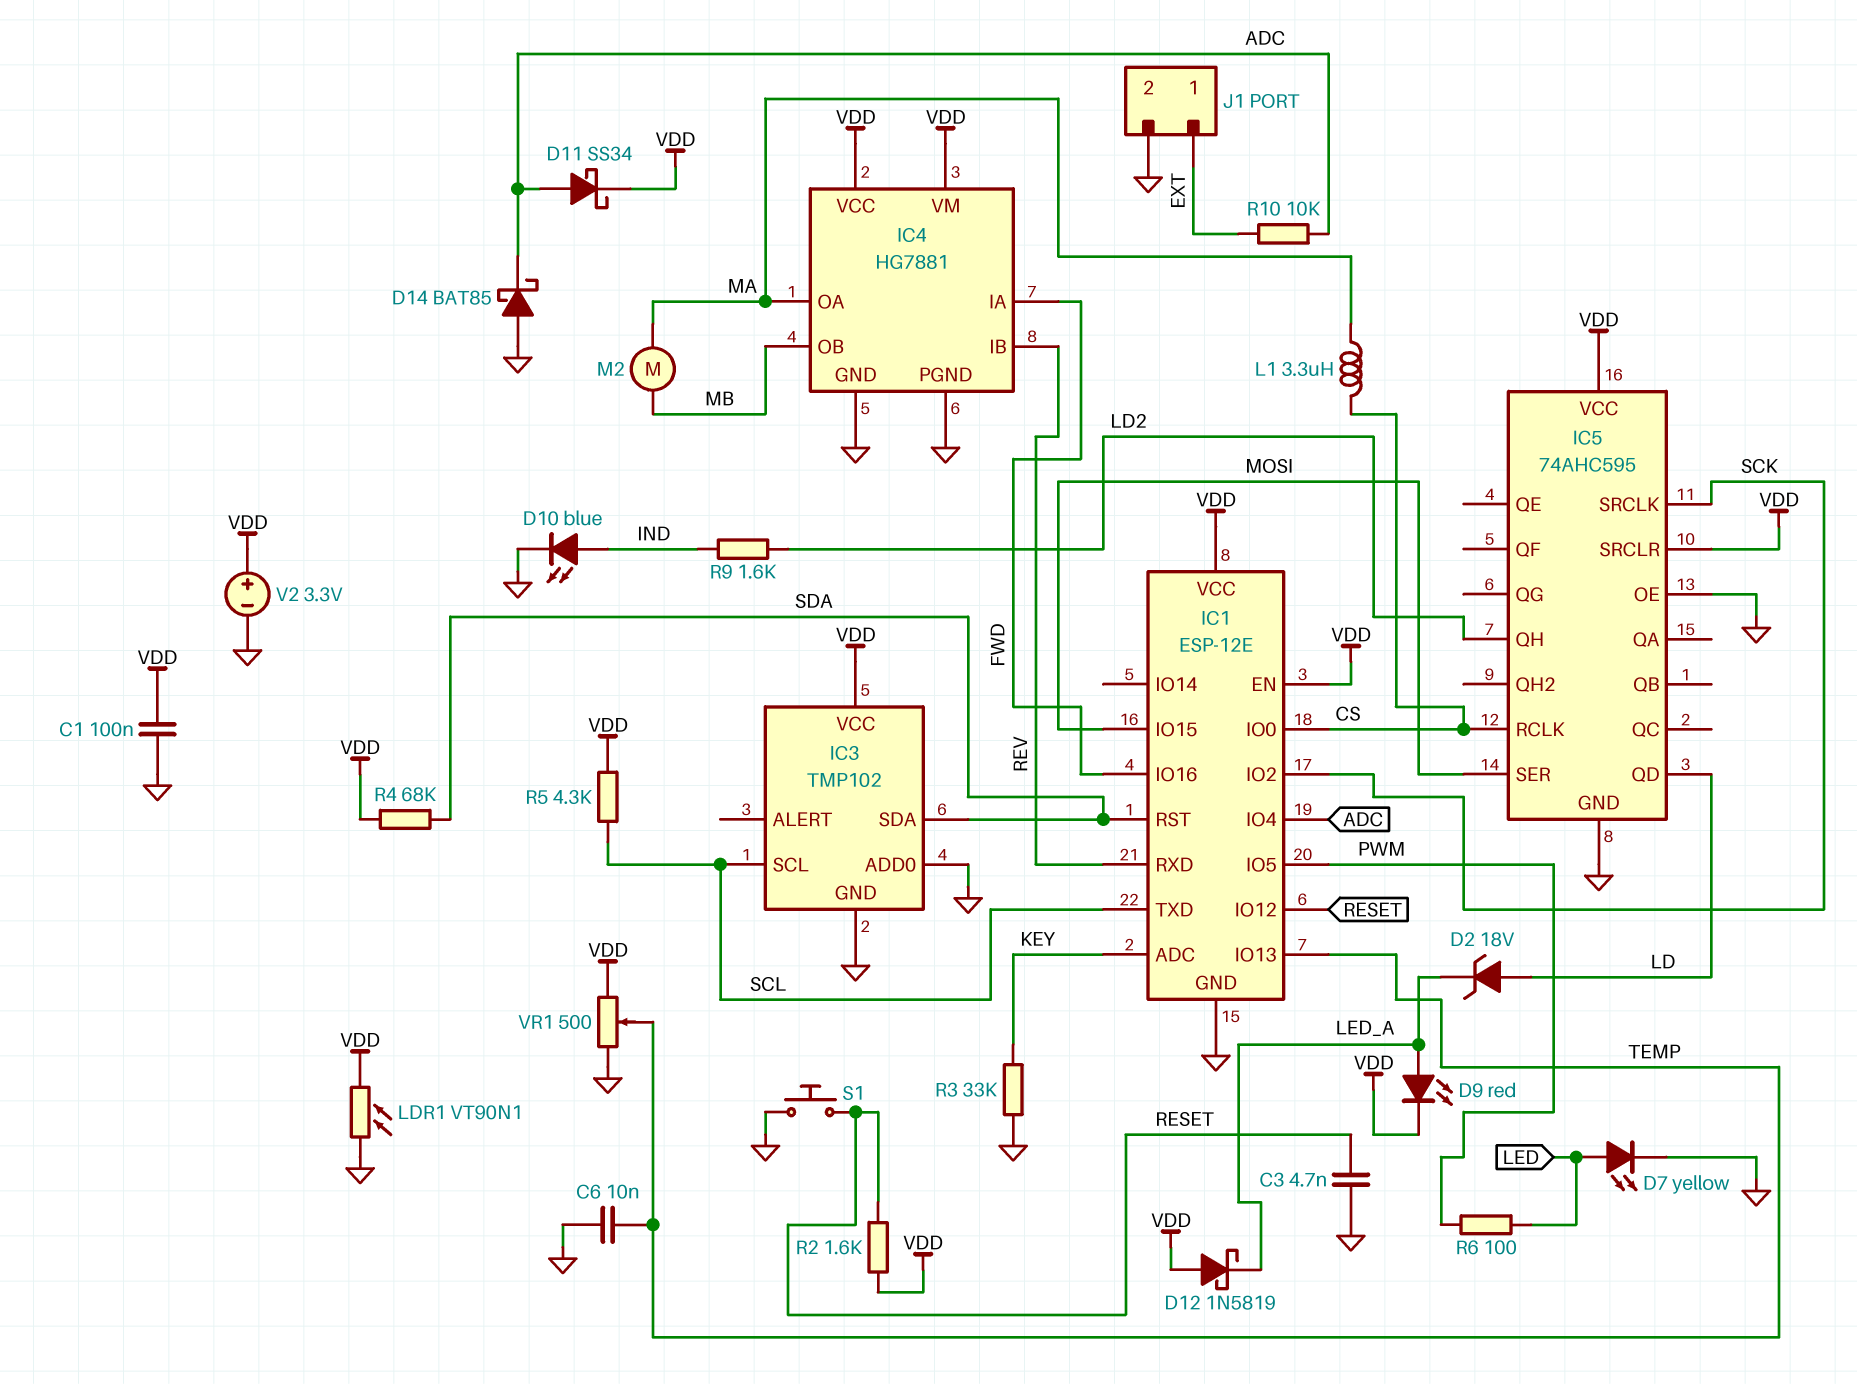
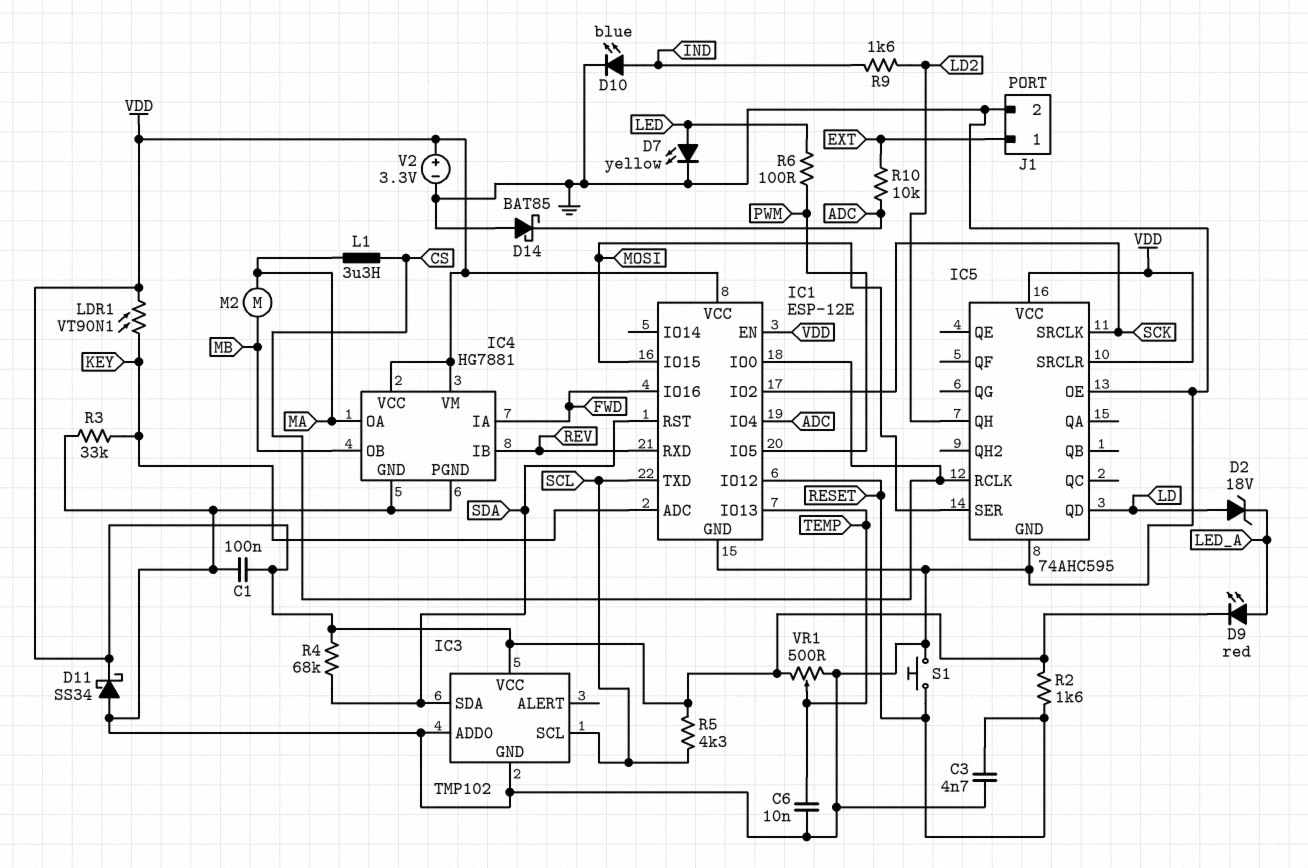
D11: schottky SS34 (A ADC, K VDD) -> schottky SS34 (A GND, K VDD)
D12: schottky 1N5819 (A VDD, K LED_A) -> none
LDR1: VT90N1 (GND, VDD) -> VT90N1 (KEY, VDD)

